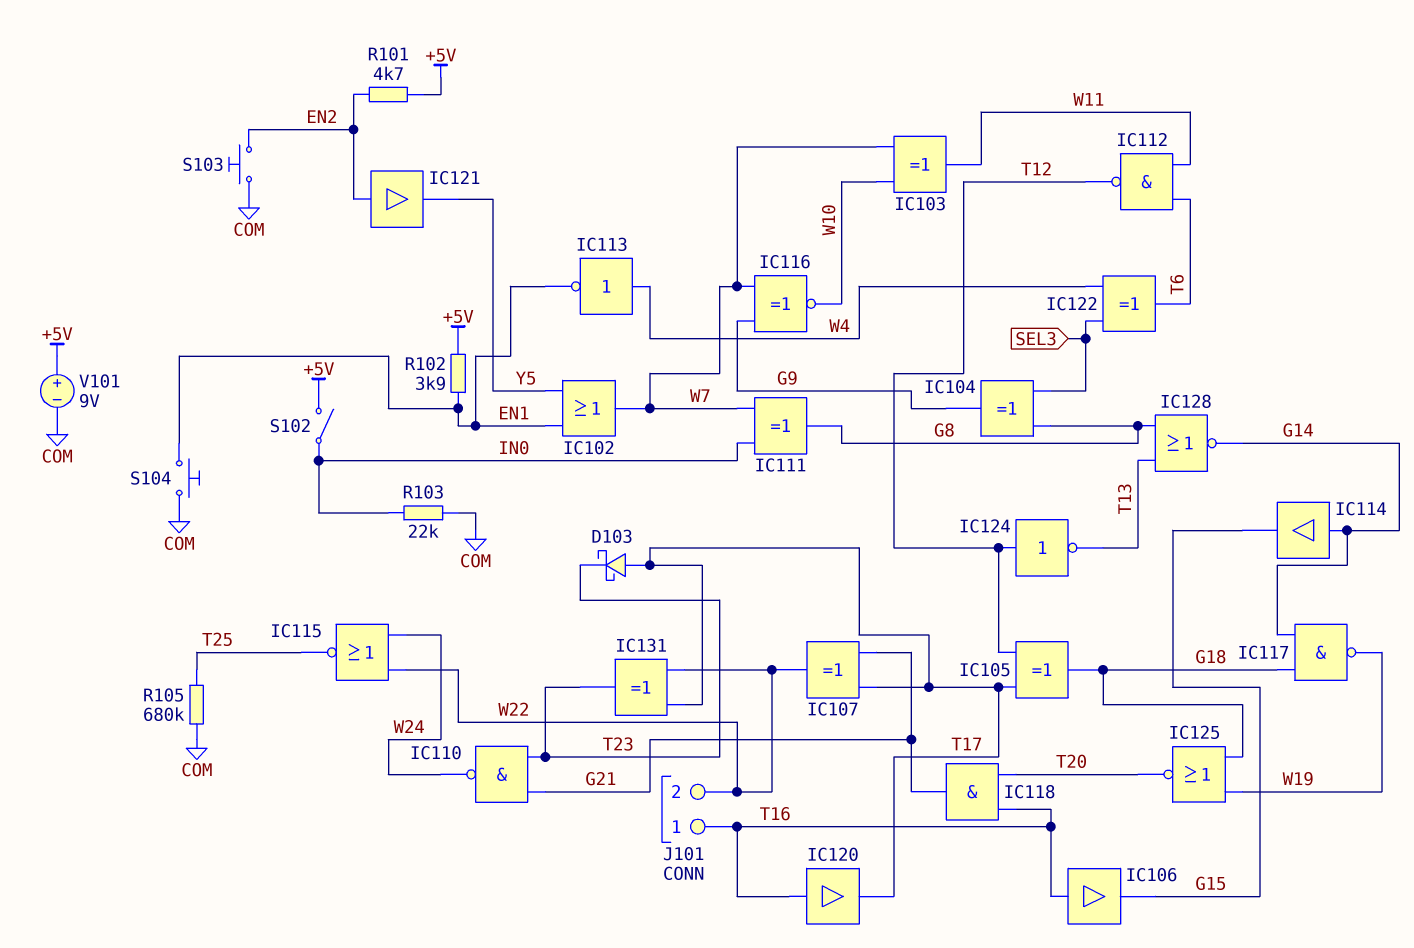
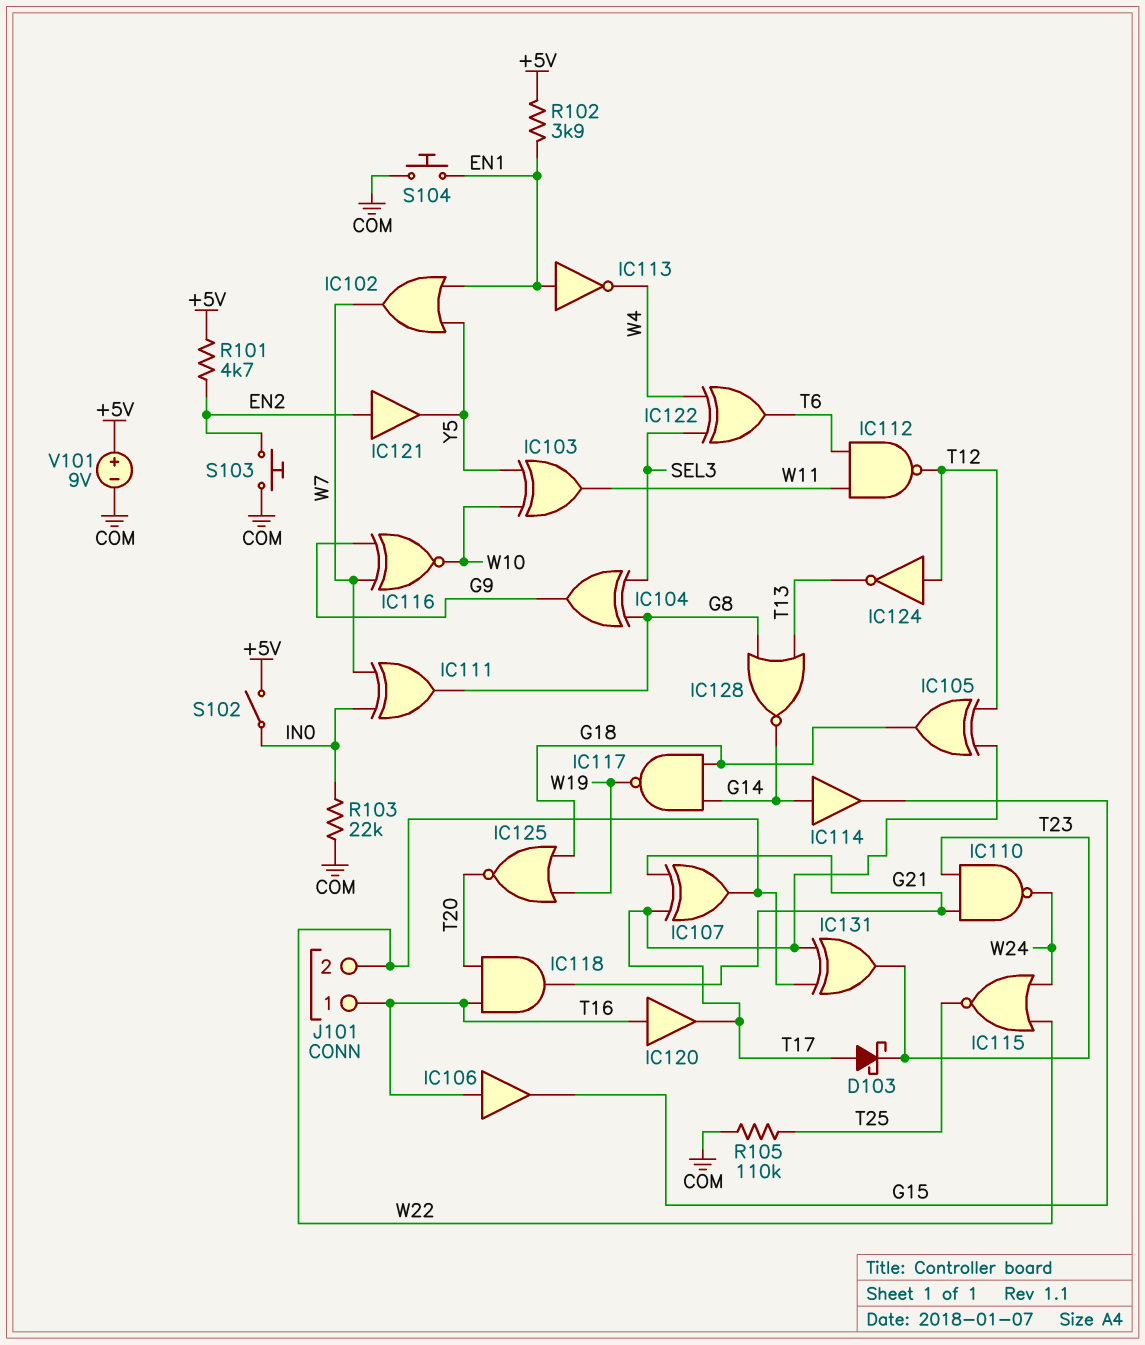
IC103: XOR (in W7, in W10, out W11) -> XOR (in W10, in Y5, out W11)
IC113: NOT (in W4, out EN1) -> NOT (in EN1, out W4)
R105: 680k (COM, T25) -> 110k (COM, T25)

